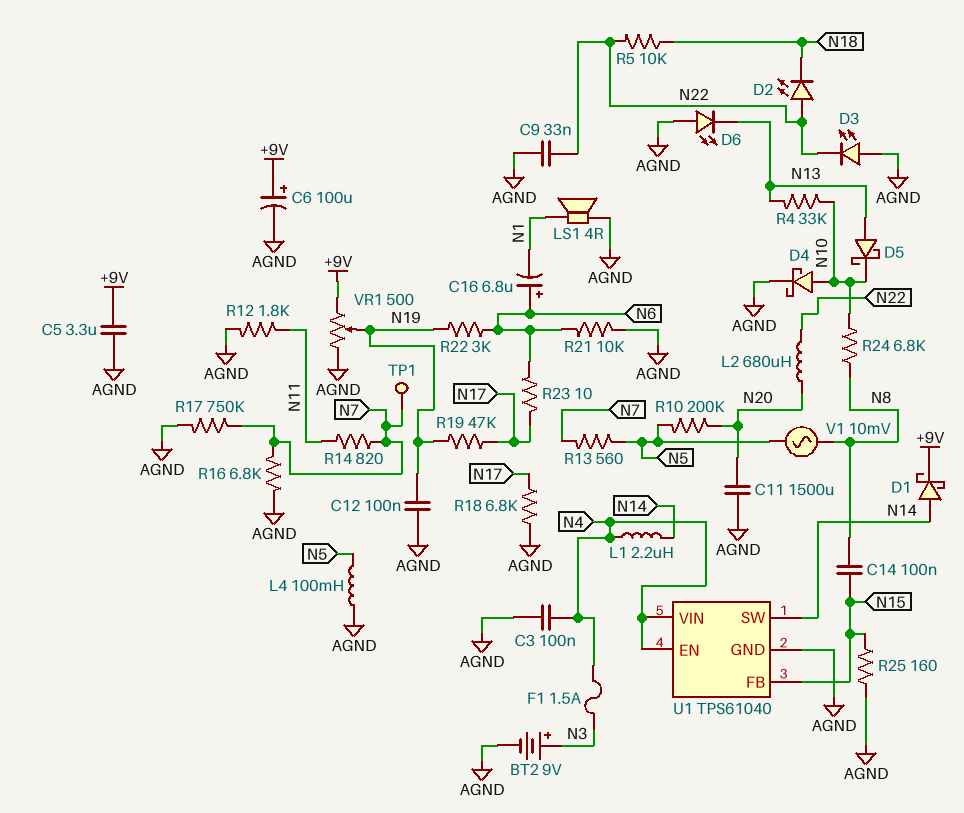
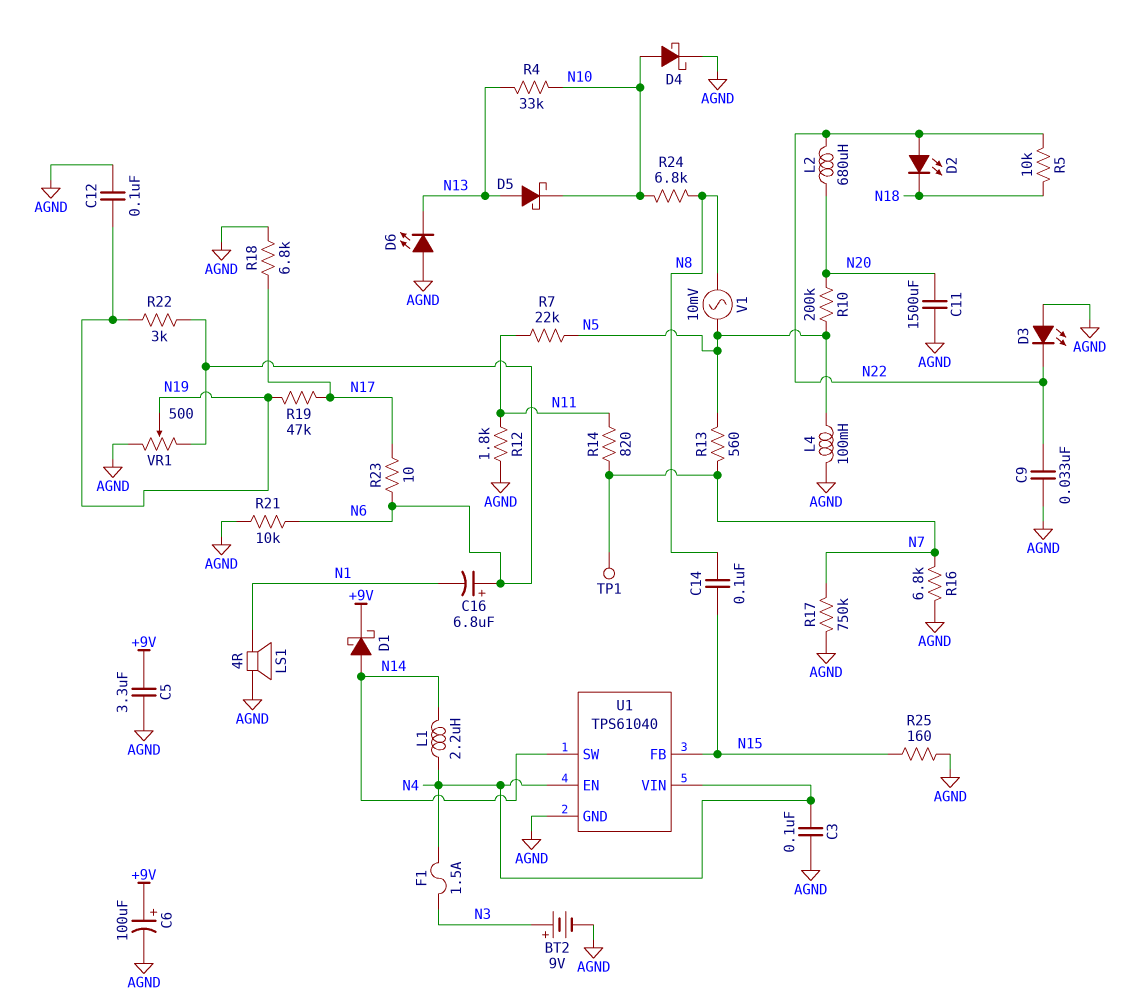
R7: none -> 22k (N5, N11)
VR1: 500 (+9V, AGND, wiper N19) -> 500 (AGND, N6, wiper N19)

